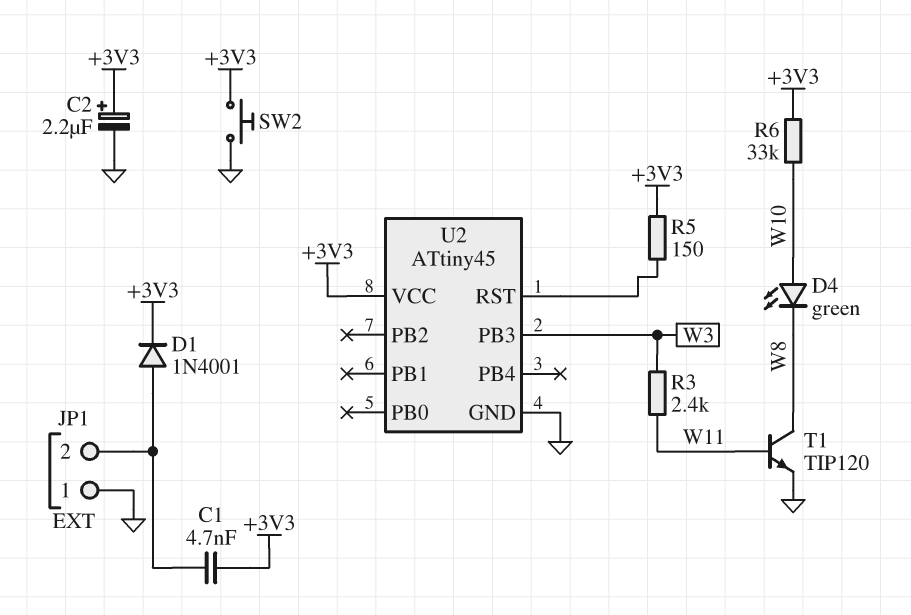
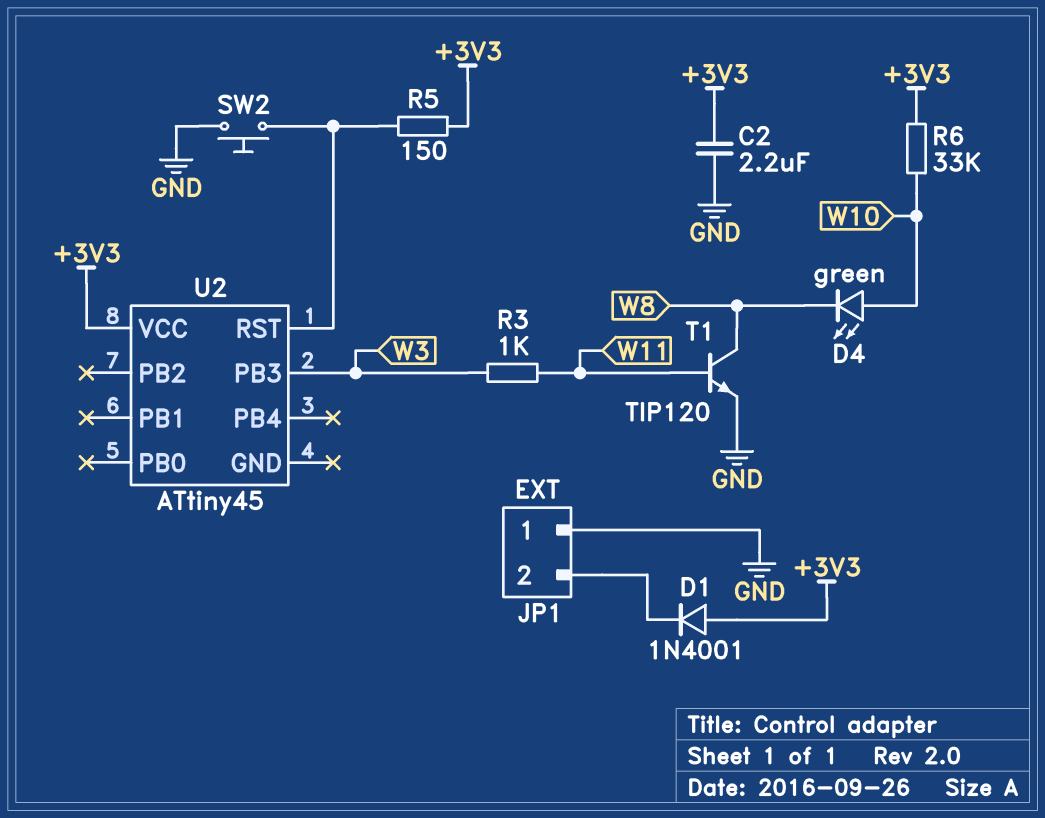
C1: 4.7nF (+3V3, JP1/2) -> none
C2: 2.2uF (plus +3V3, minus GND) -> 2.2uF (+3V3, GND)
D1: diode 1N4001 (A JP1/2, K +3V3) -> diode 1N4001 (A +3V3, K JP1/2)
R3: 2.4k (W3, W11) -> 1k (W3, W11)
SW2: button (+3V3, GND) -> button (GND, U2/RST)
U2 pin GND: GND -> none

